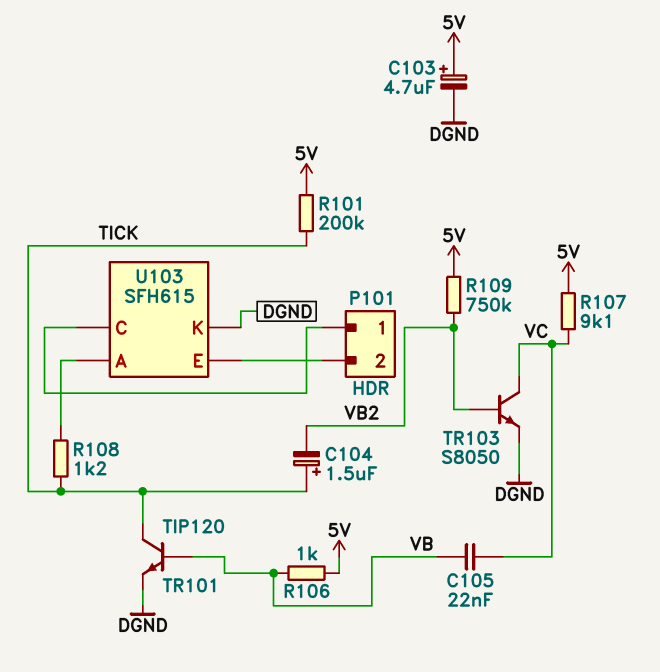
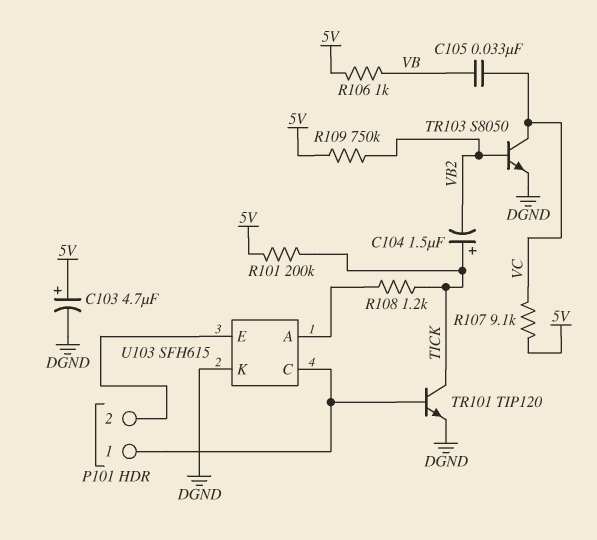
C105: 22nF (VB, VC) -> 33nF (VB, VC)
TR101: NPN TIP120 (B VB, C TICK, E DGND) -> NPN TIP120 (B P101/1, C TICK, E DGND)

